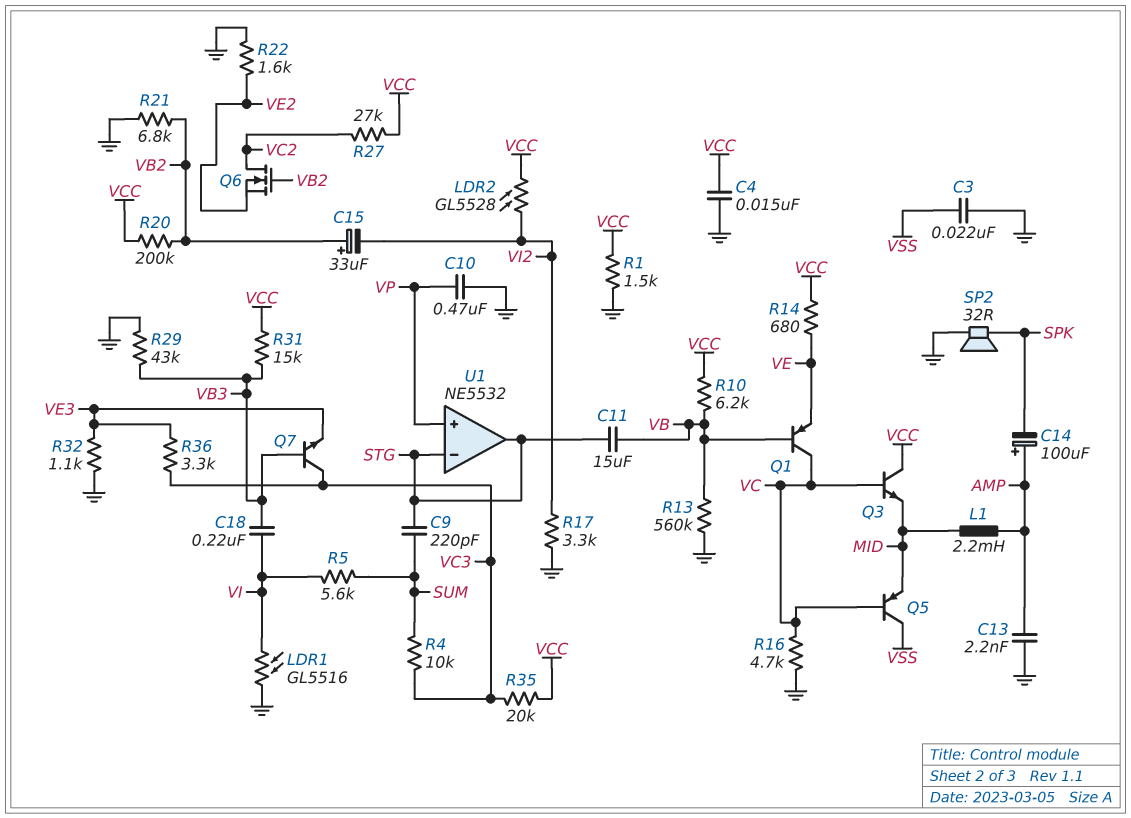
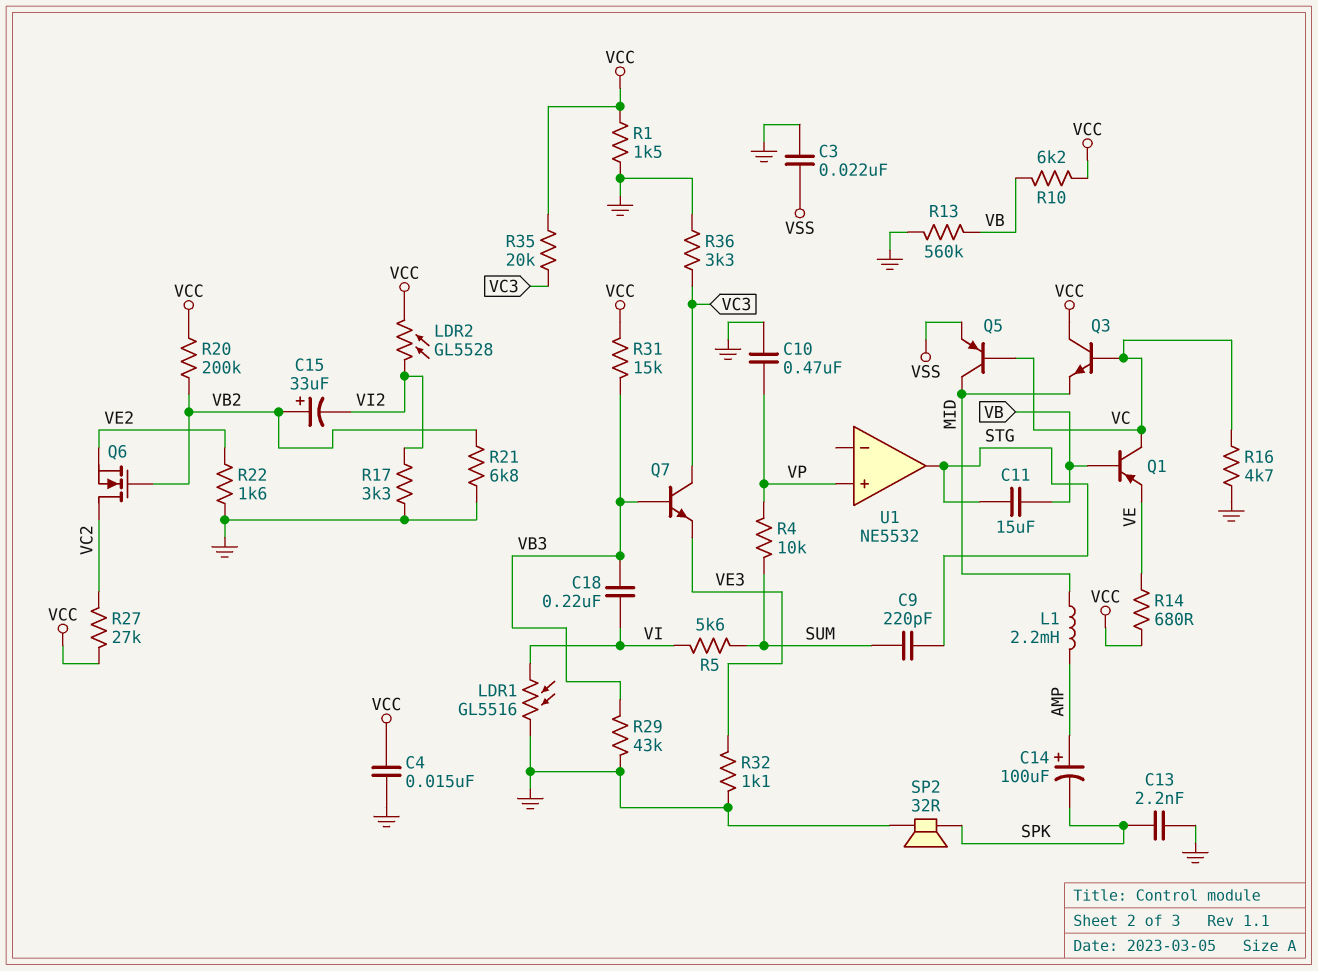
C13: 2.2nF (AMP, GND) -> 2.2nF (GND, SPK)
Q5: PNP (B VC, C VSS, E MID) -> PNP (B VC, C MID, E VSS)
R4: 10k (SUM, VC3) -> 10k (SUM, VP)
R36: 3.3k (VC3, VE3) -> 3.3k (GND, VC3)
U1 pin in-: STG -> none

